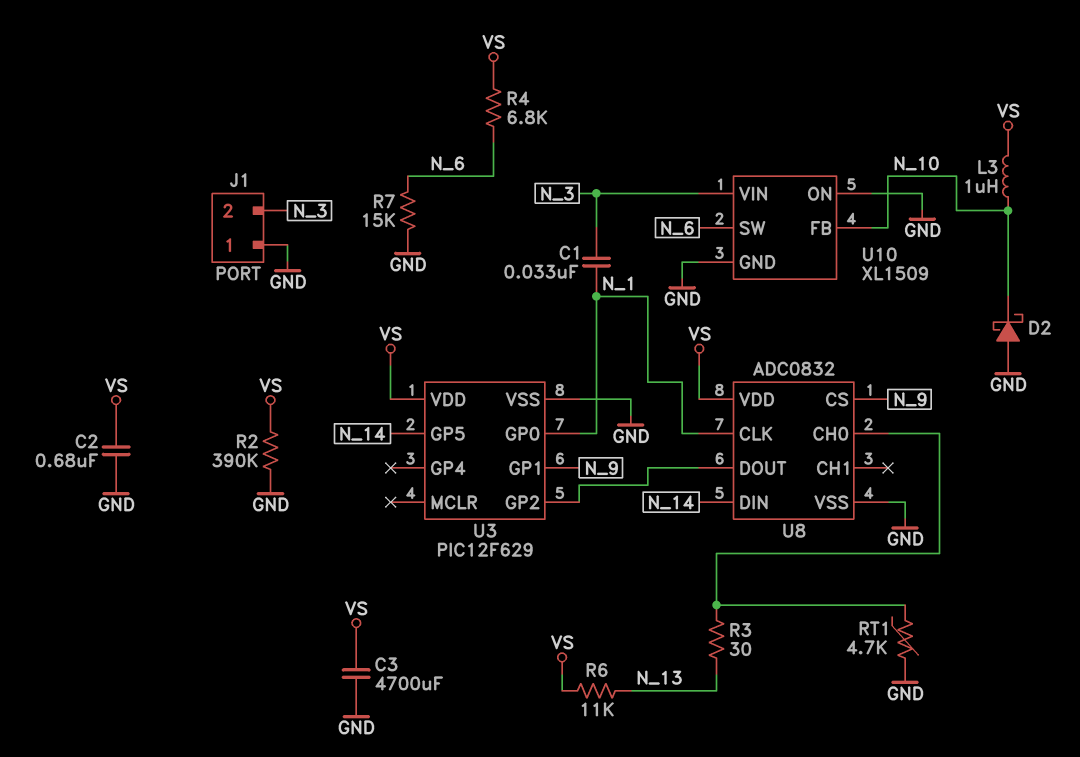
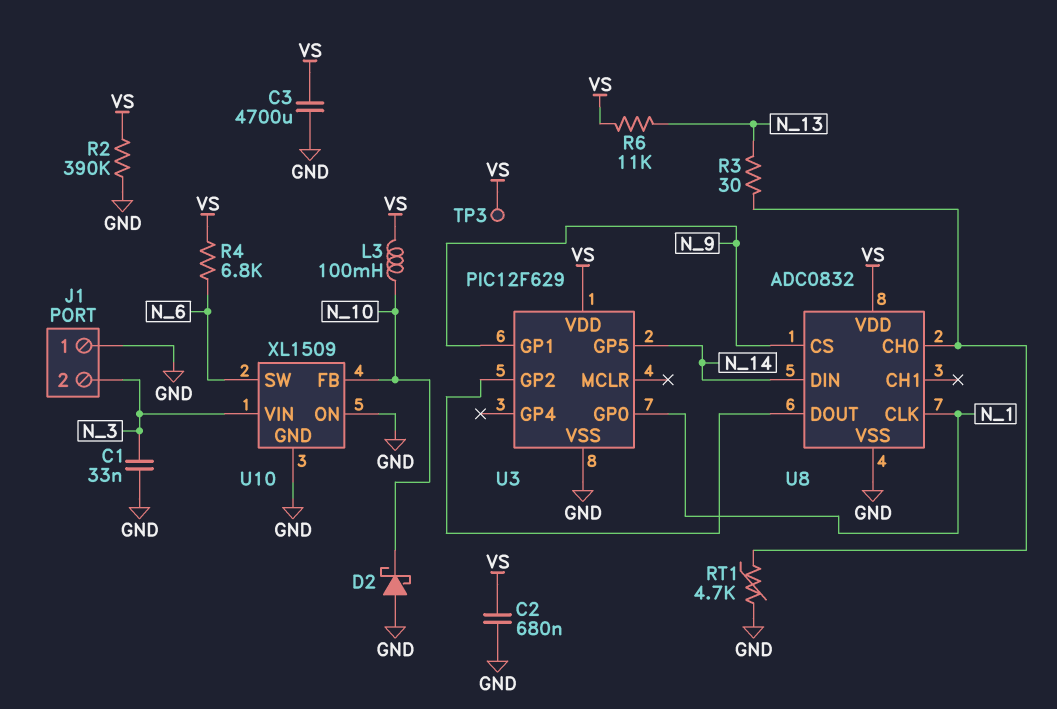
C1: 33nF (N_1, N_3) -> 33nF (GND, N_3)
L3: 1uH (N_10, VS) -> 100mH (N_10, VS)
R7: 15k (GND, N_6) -> none
TP3: none -> test point (VS)

